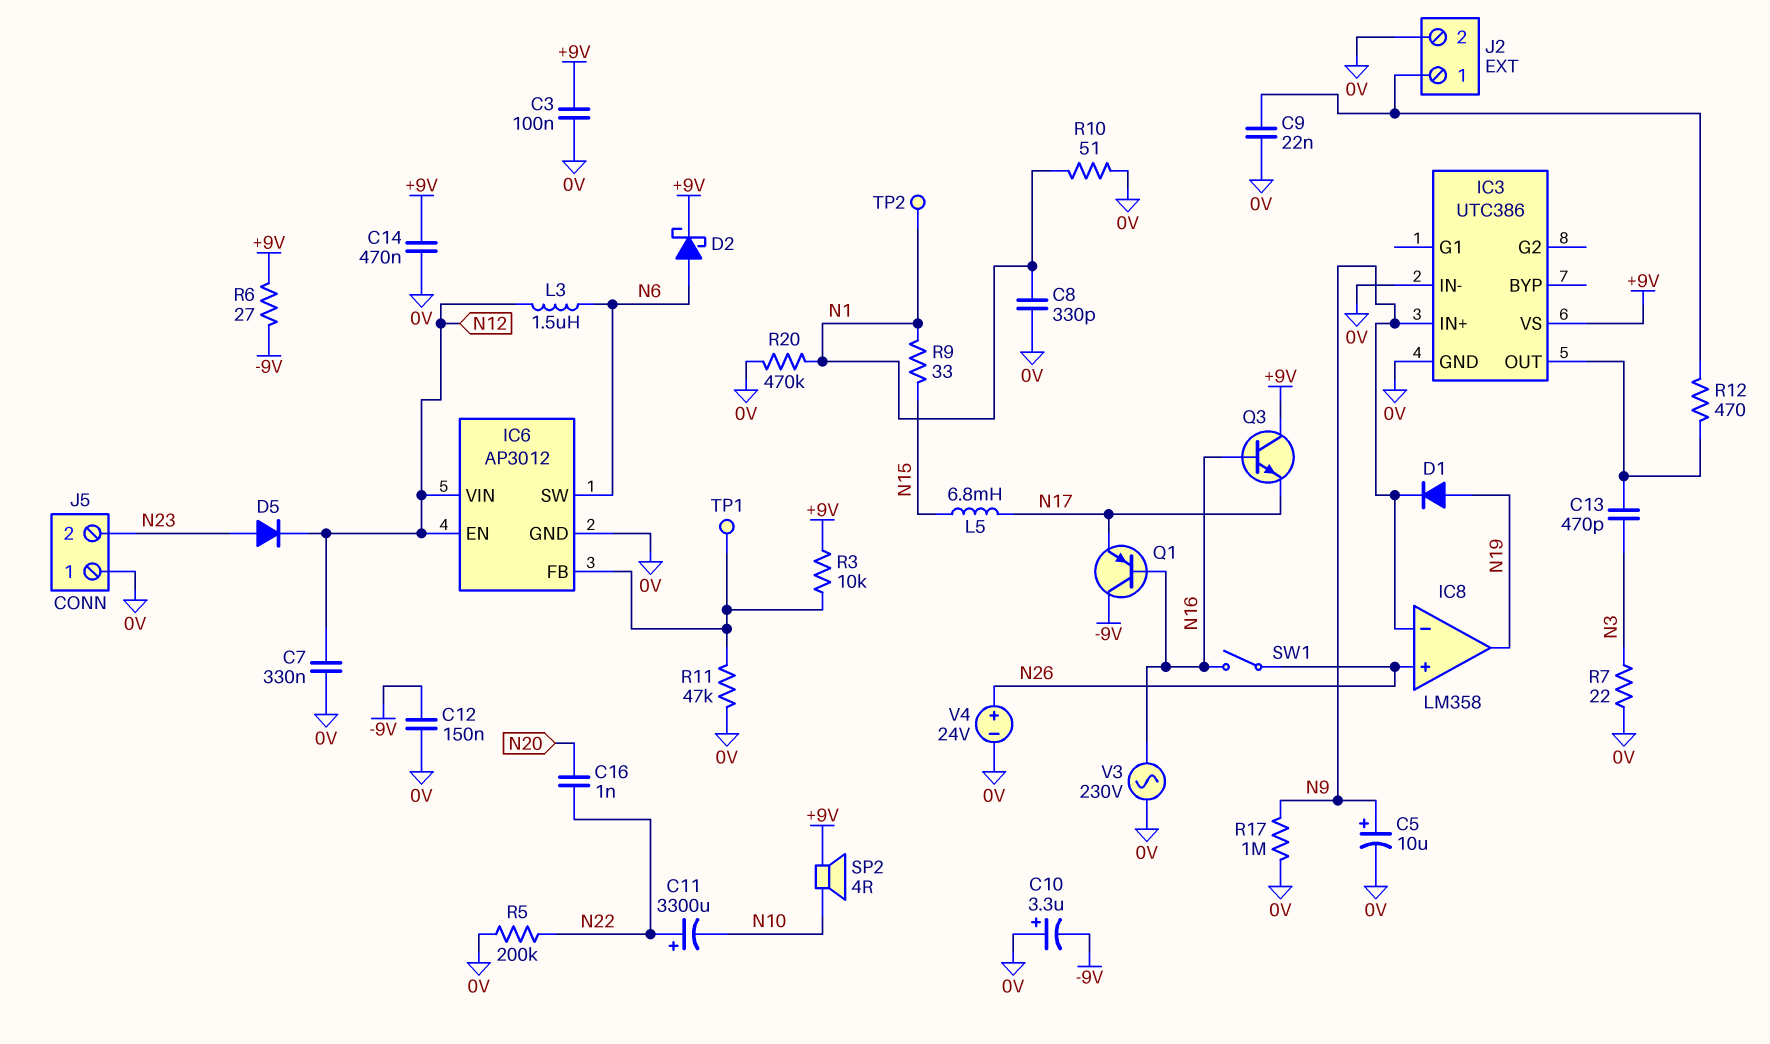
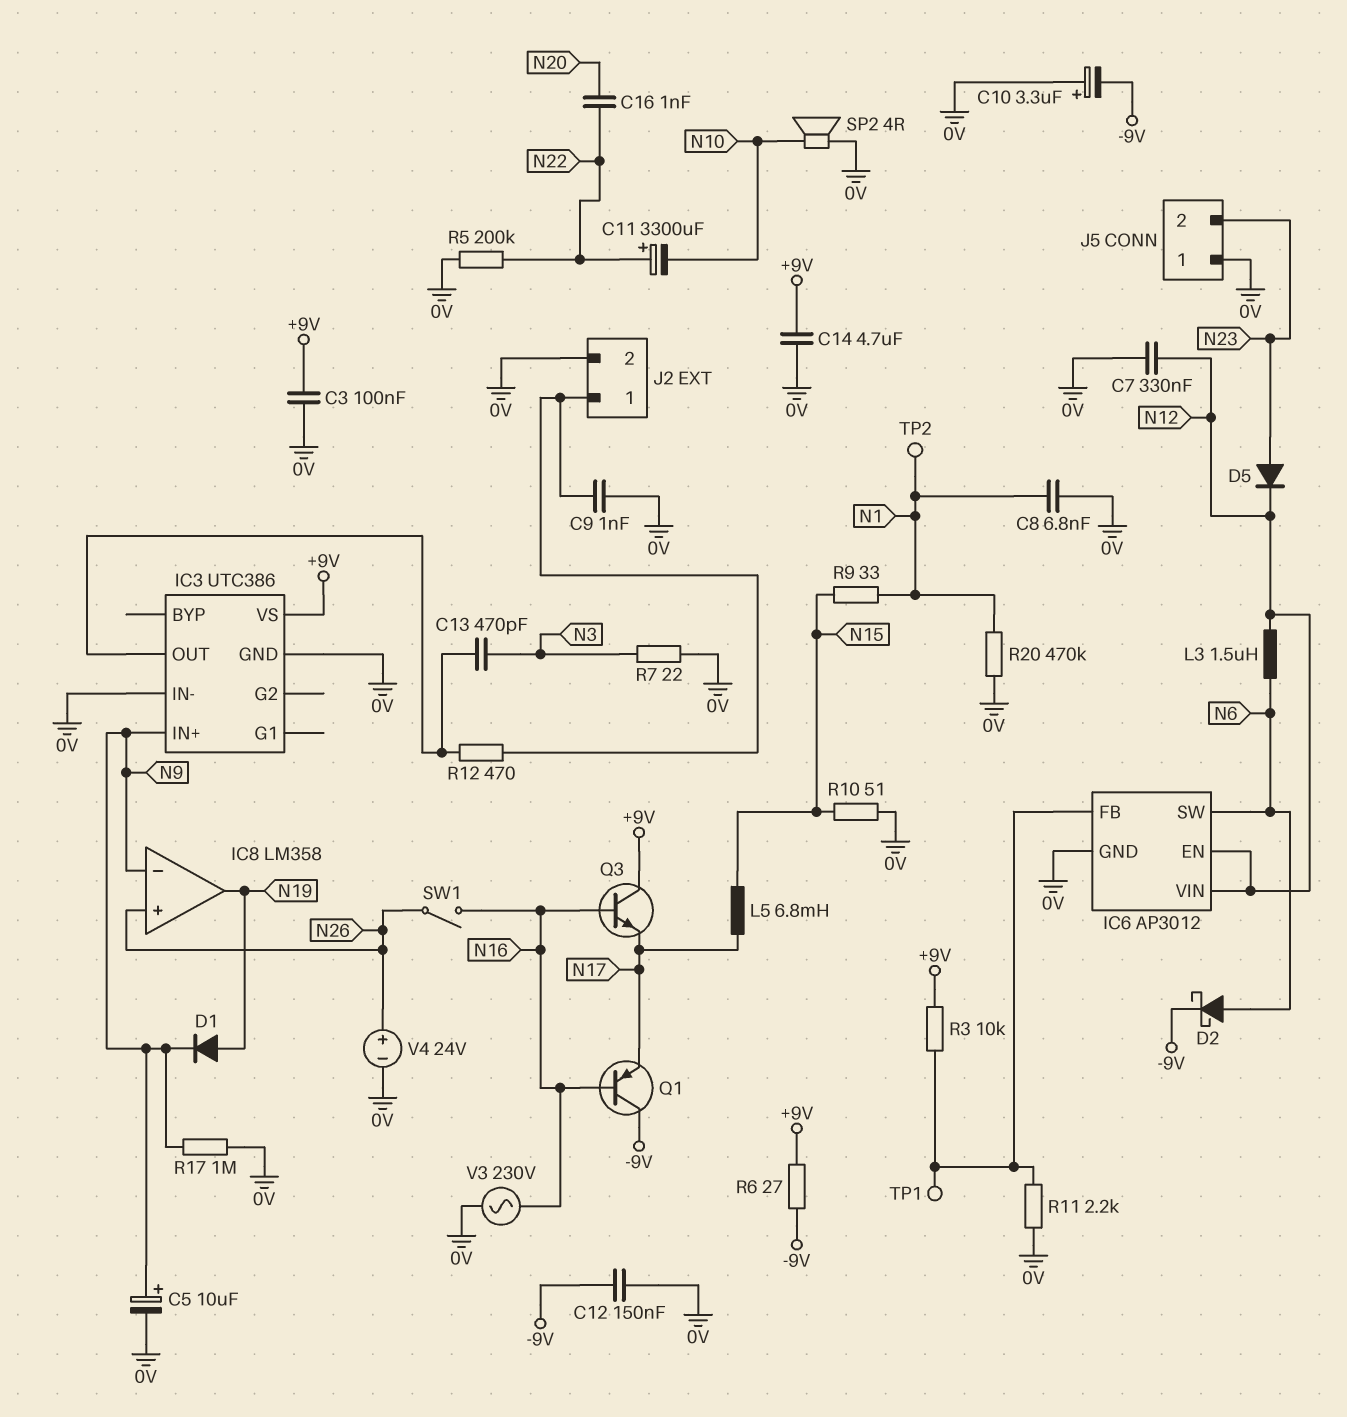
C8: 330pF (0V, N1) -> 6.8nF (0V, N1)
C9: 22nF (0V, J2/1) -> 1nF (0V, J2/1)
C14: 470nF (+9V, 0V) -> 4.7uF (+9V, 0V)
D2: schottky (A N6, K +9V) -> schottky (A N6, K -9V)
R10: 51 (0V, N1) -> 51 (0V, N15)
R11: 47k (0V, IC6/FB) -> 2.2k (0V, IC6/FB)
SP2: speaker 4R (+9V, N10) -> speaker 4R (0V, N10)

